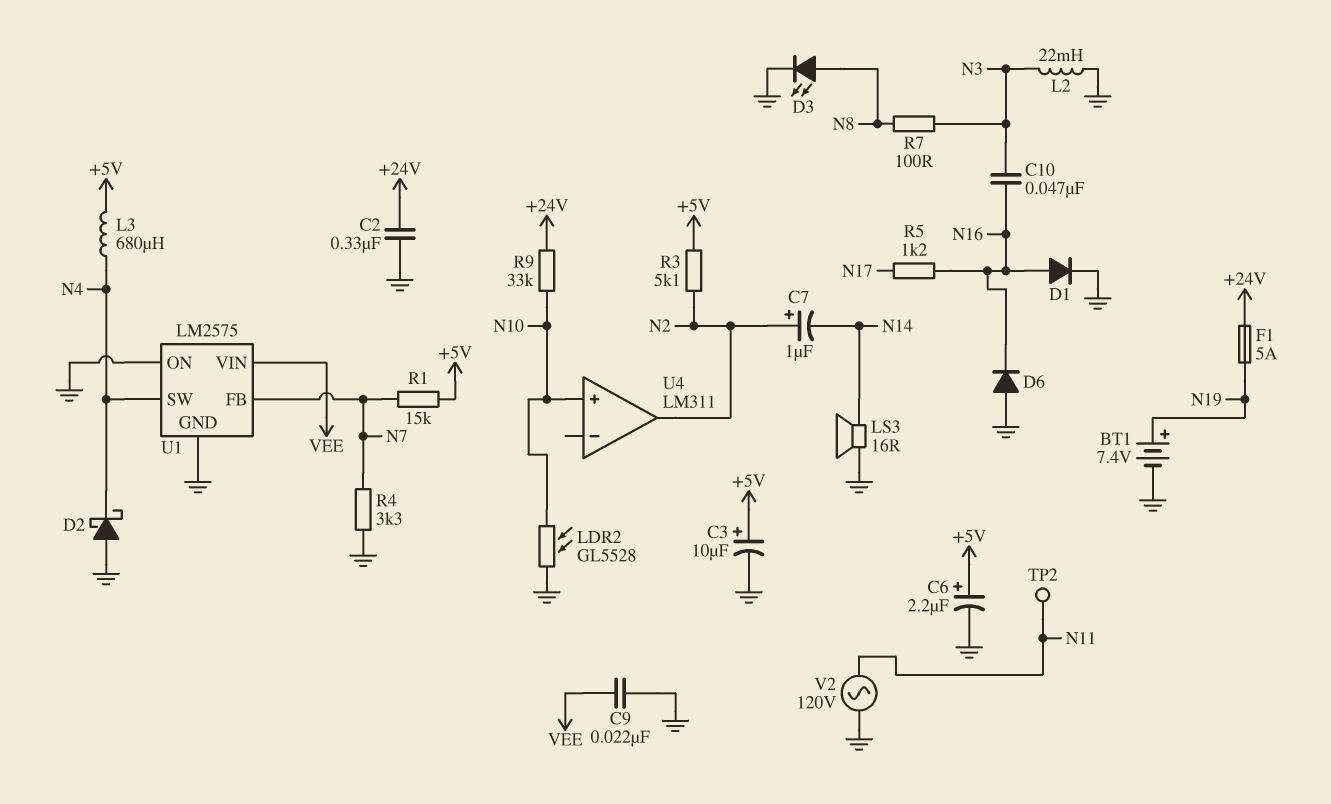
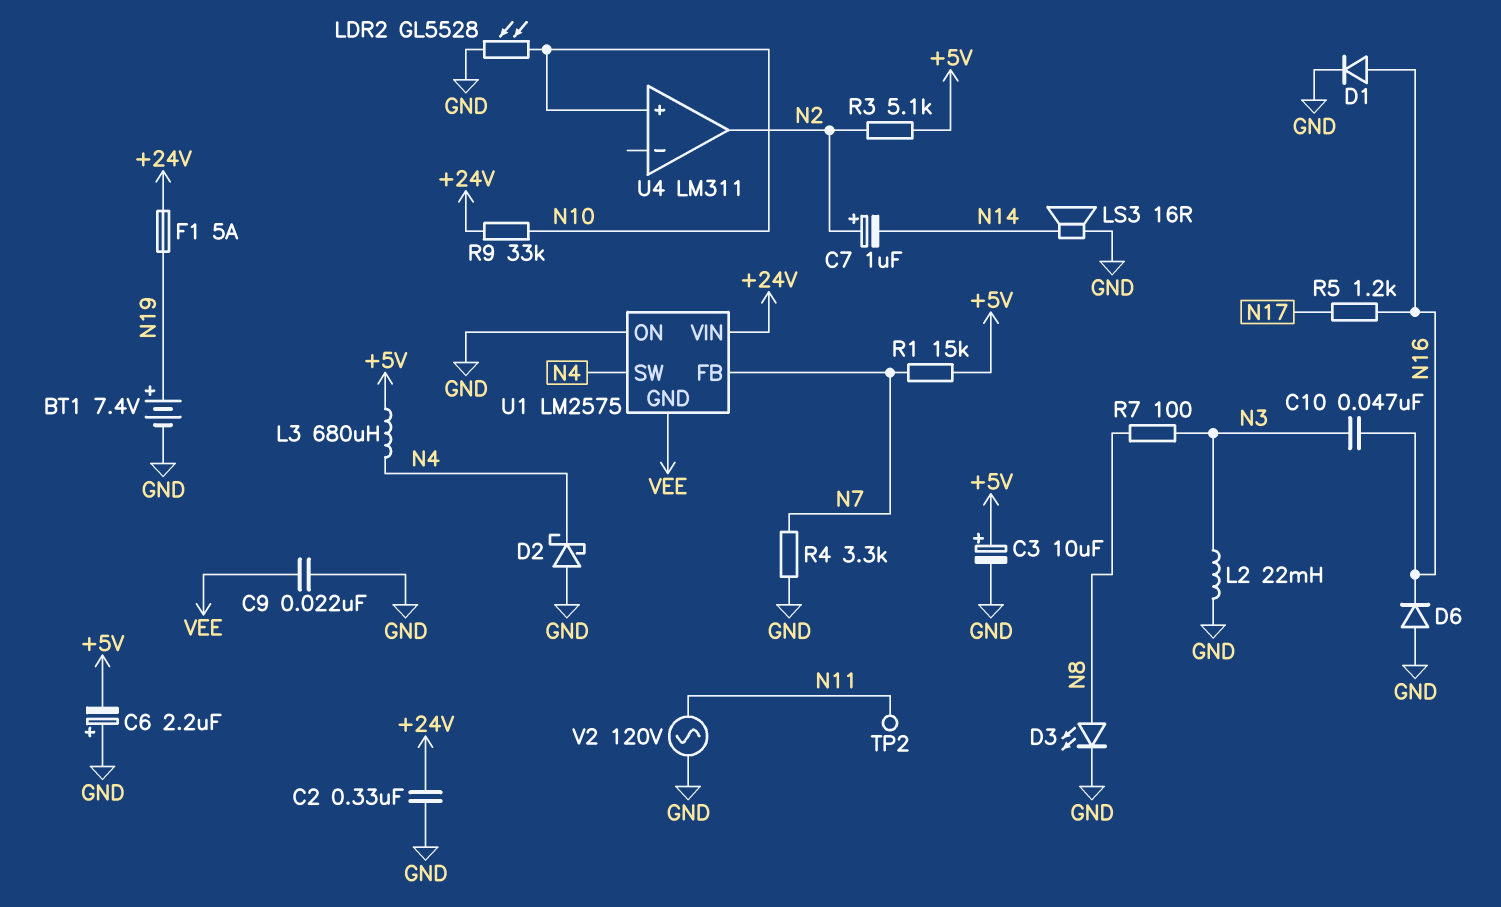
C6: 2.2uF (plus +5V, minus GND) -> 2.2uF (plus GND, minus +5V)
U1 pin GND: GND -> VEE
U1 pin VIN: VEE -> +24V

